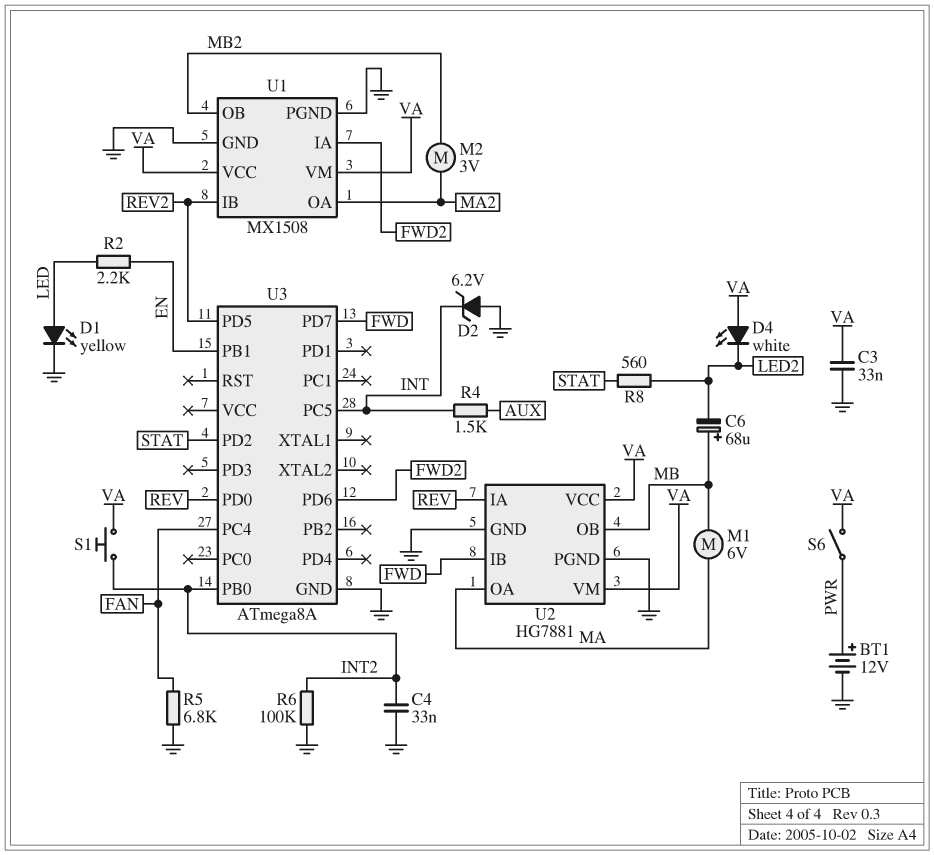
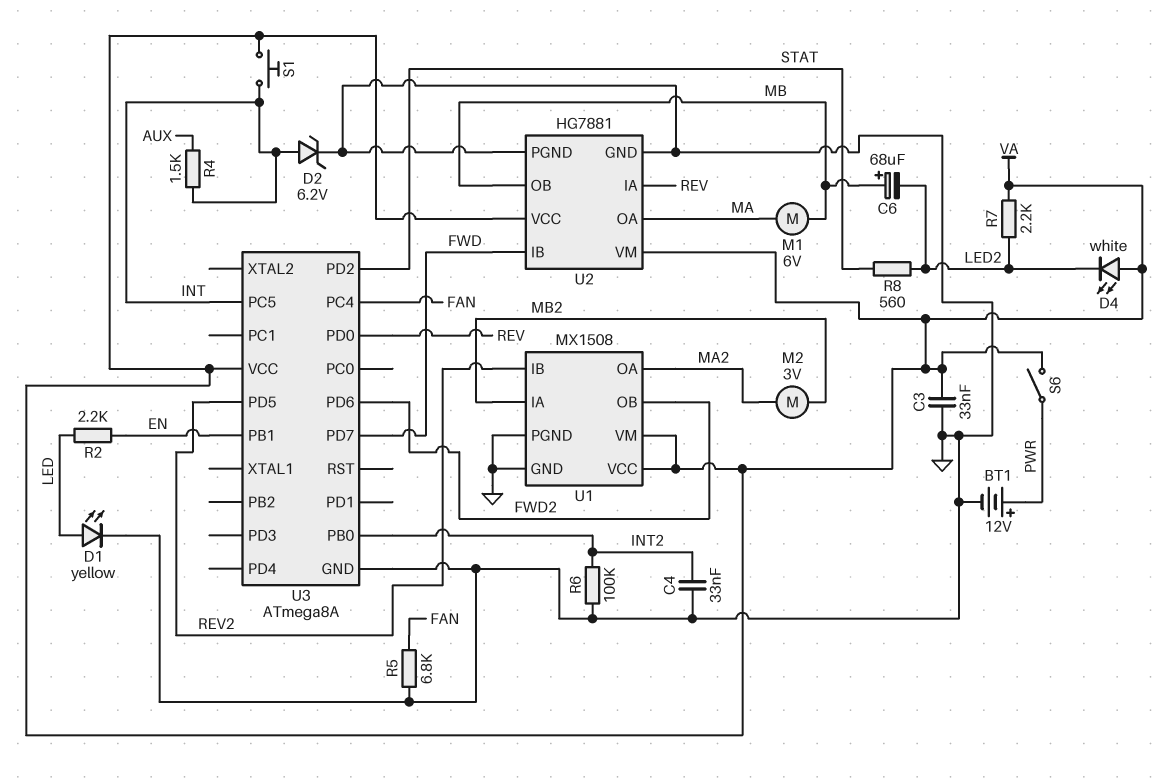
D2: zener 6.2V (A GND, K INT) -> zener 6.2V (A INT, K GND)
R7: none -> 2.2k (LED2, VA)
S1: button (INT2, VA) -> button (INT, VA)
U1 pin IA: FWD2 -> MB2
U1 pin OB: MB2 -> FWD2
U3 pin VCC: none -> VA

